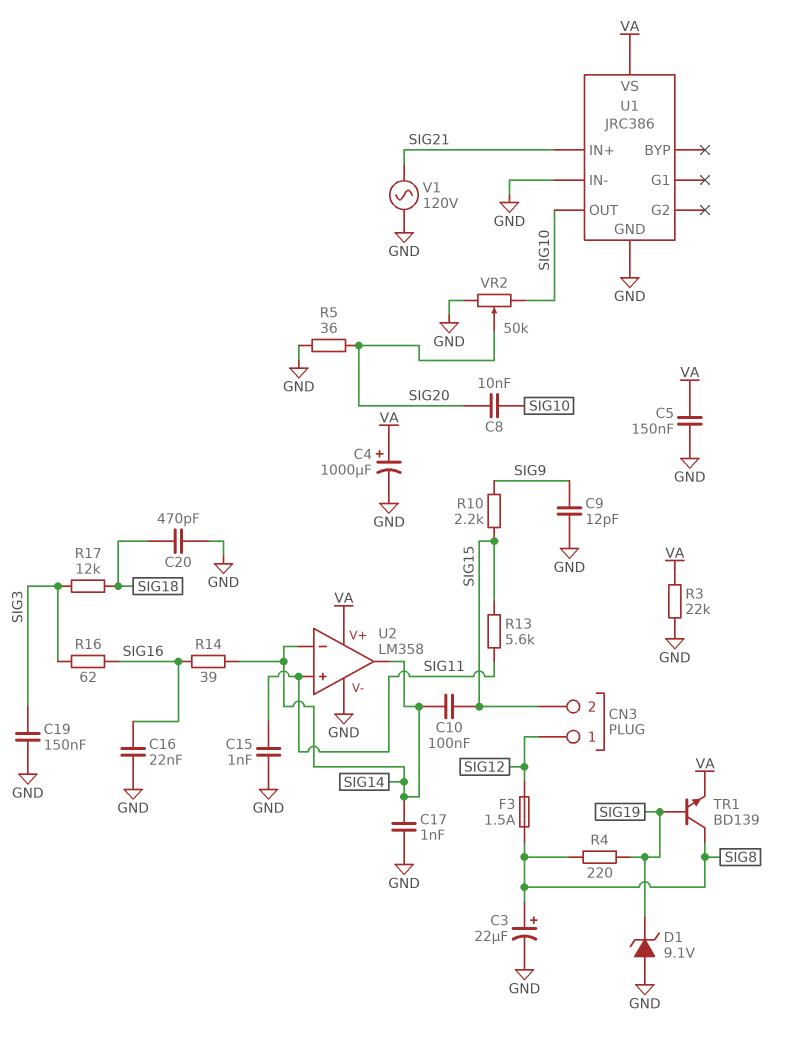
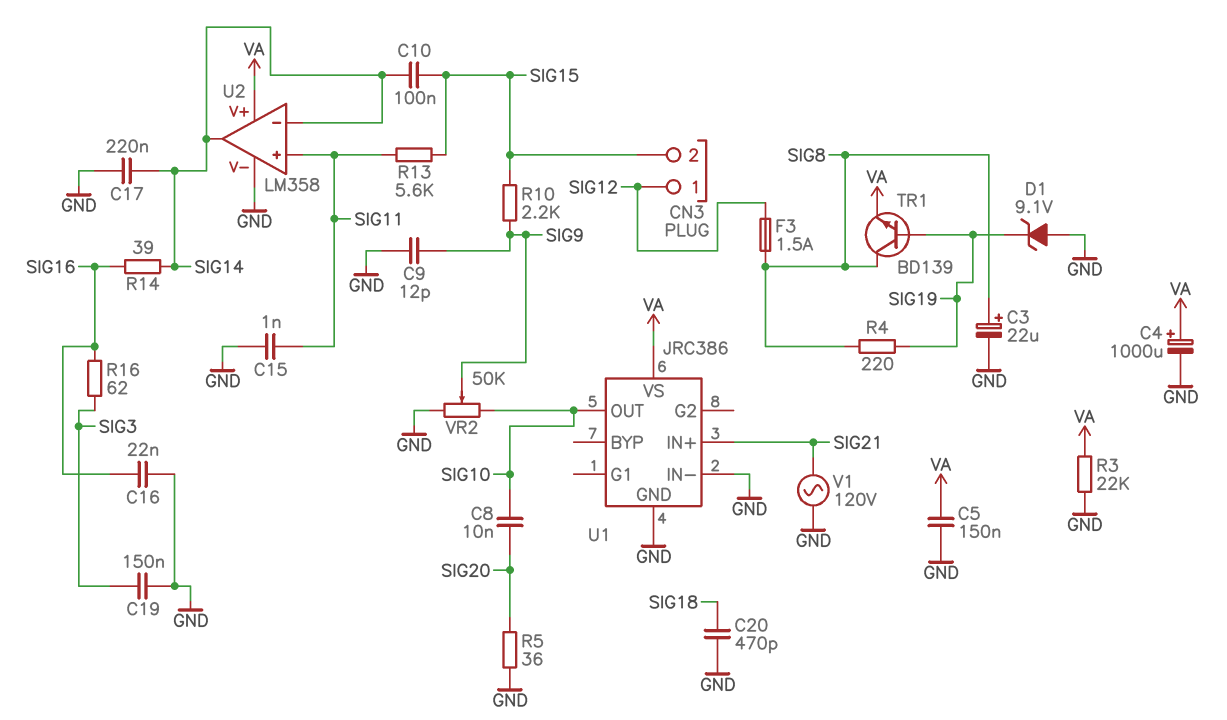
C17: 1nF (GND, SIG14) -> 220nF (GND, SIG14)
R17: 12k (SIG3, SIG18) -> none
VR2: 50k (GND, SIG10, wiper SIG20) -> 50k (GND, SIG10, wiper SIG9)

